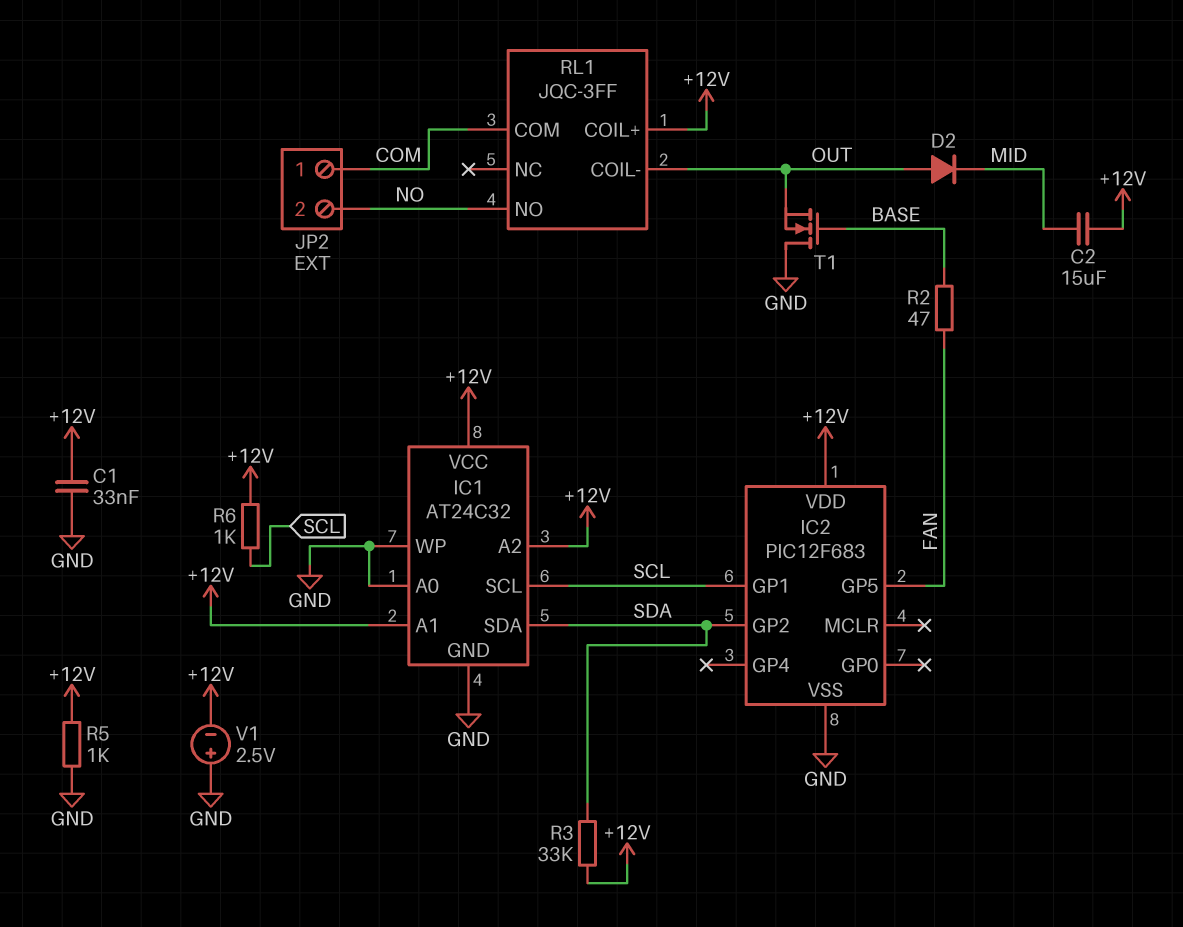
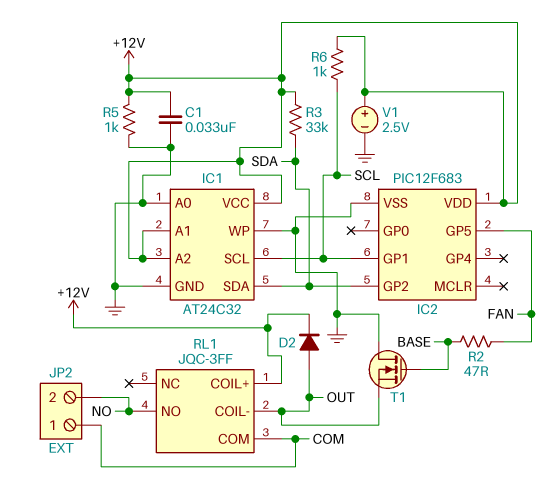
C2: 15uF (+12V, MID) -> none
D2: diode (A OUT, K MID) -> diode (A OUT, K +12V)
V1: 2.5V (plus GND, minus +12V) -> 2.5V (plus +12V, minus GND)

